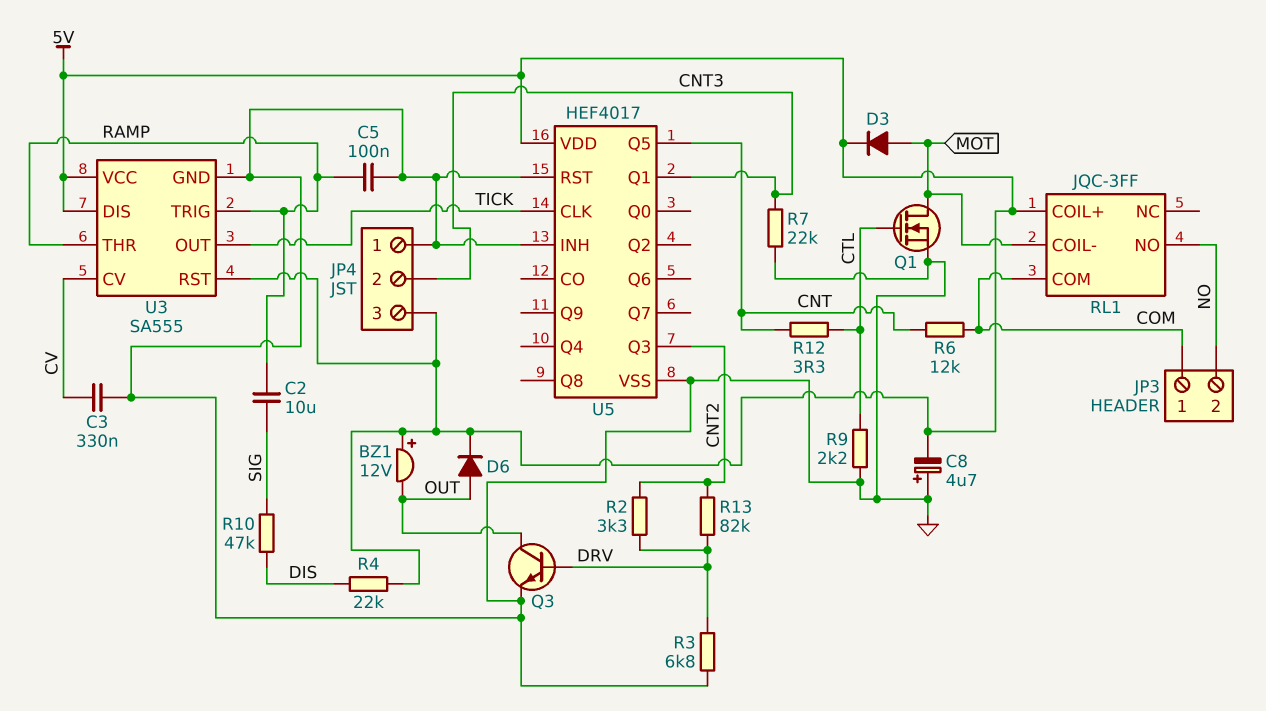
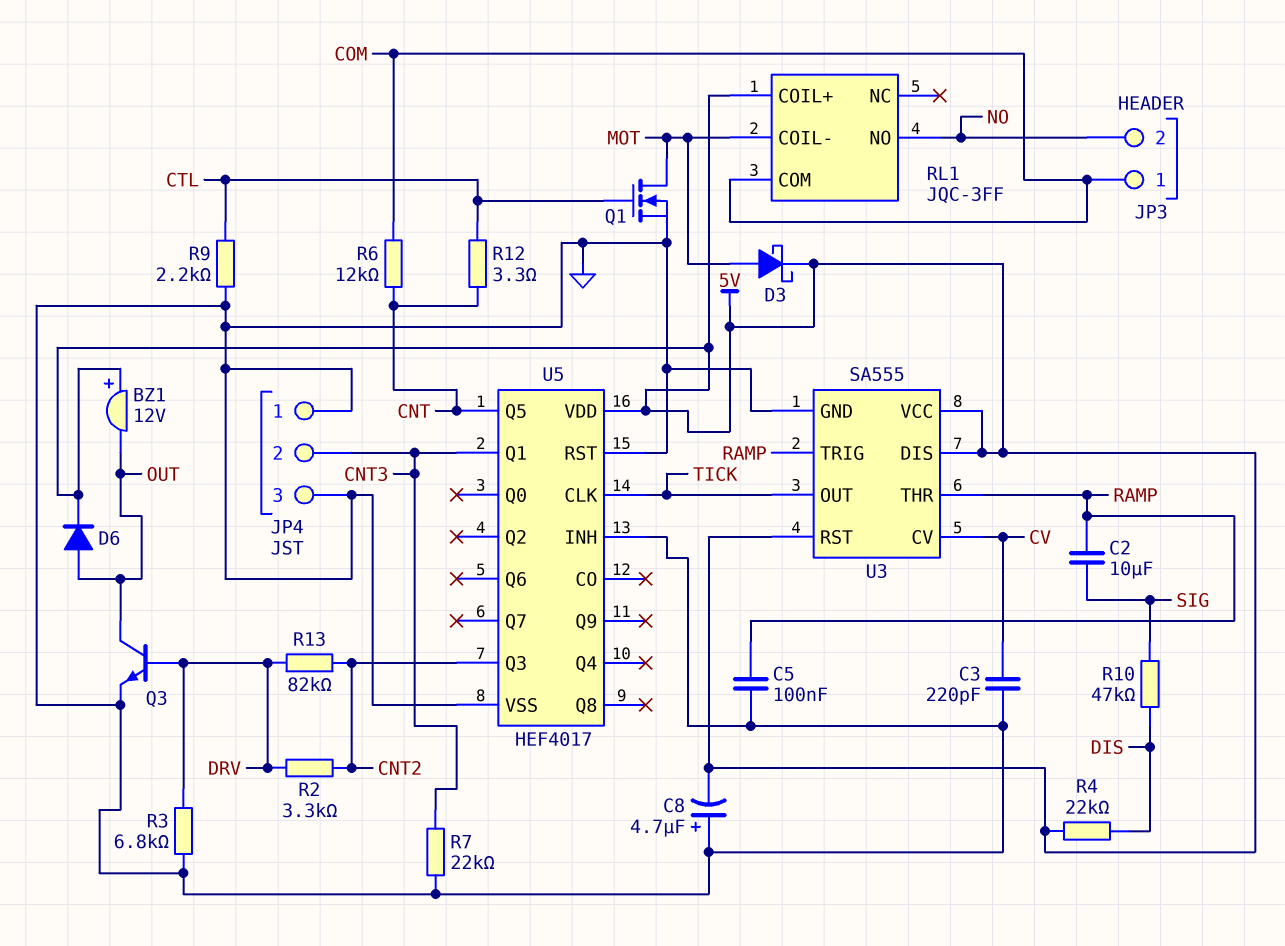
C3: 330nF (CV, GND) -> 220pF (CV, GND)
D3: diode (A MOT, K 5V) -> schottky (A MOT, K 5V)
JP4 pin 3: 5V -> GND

